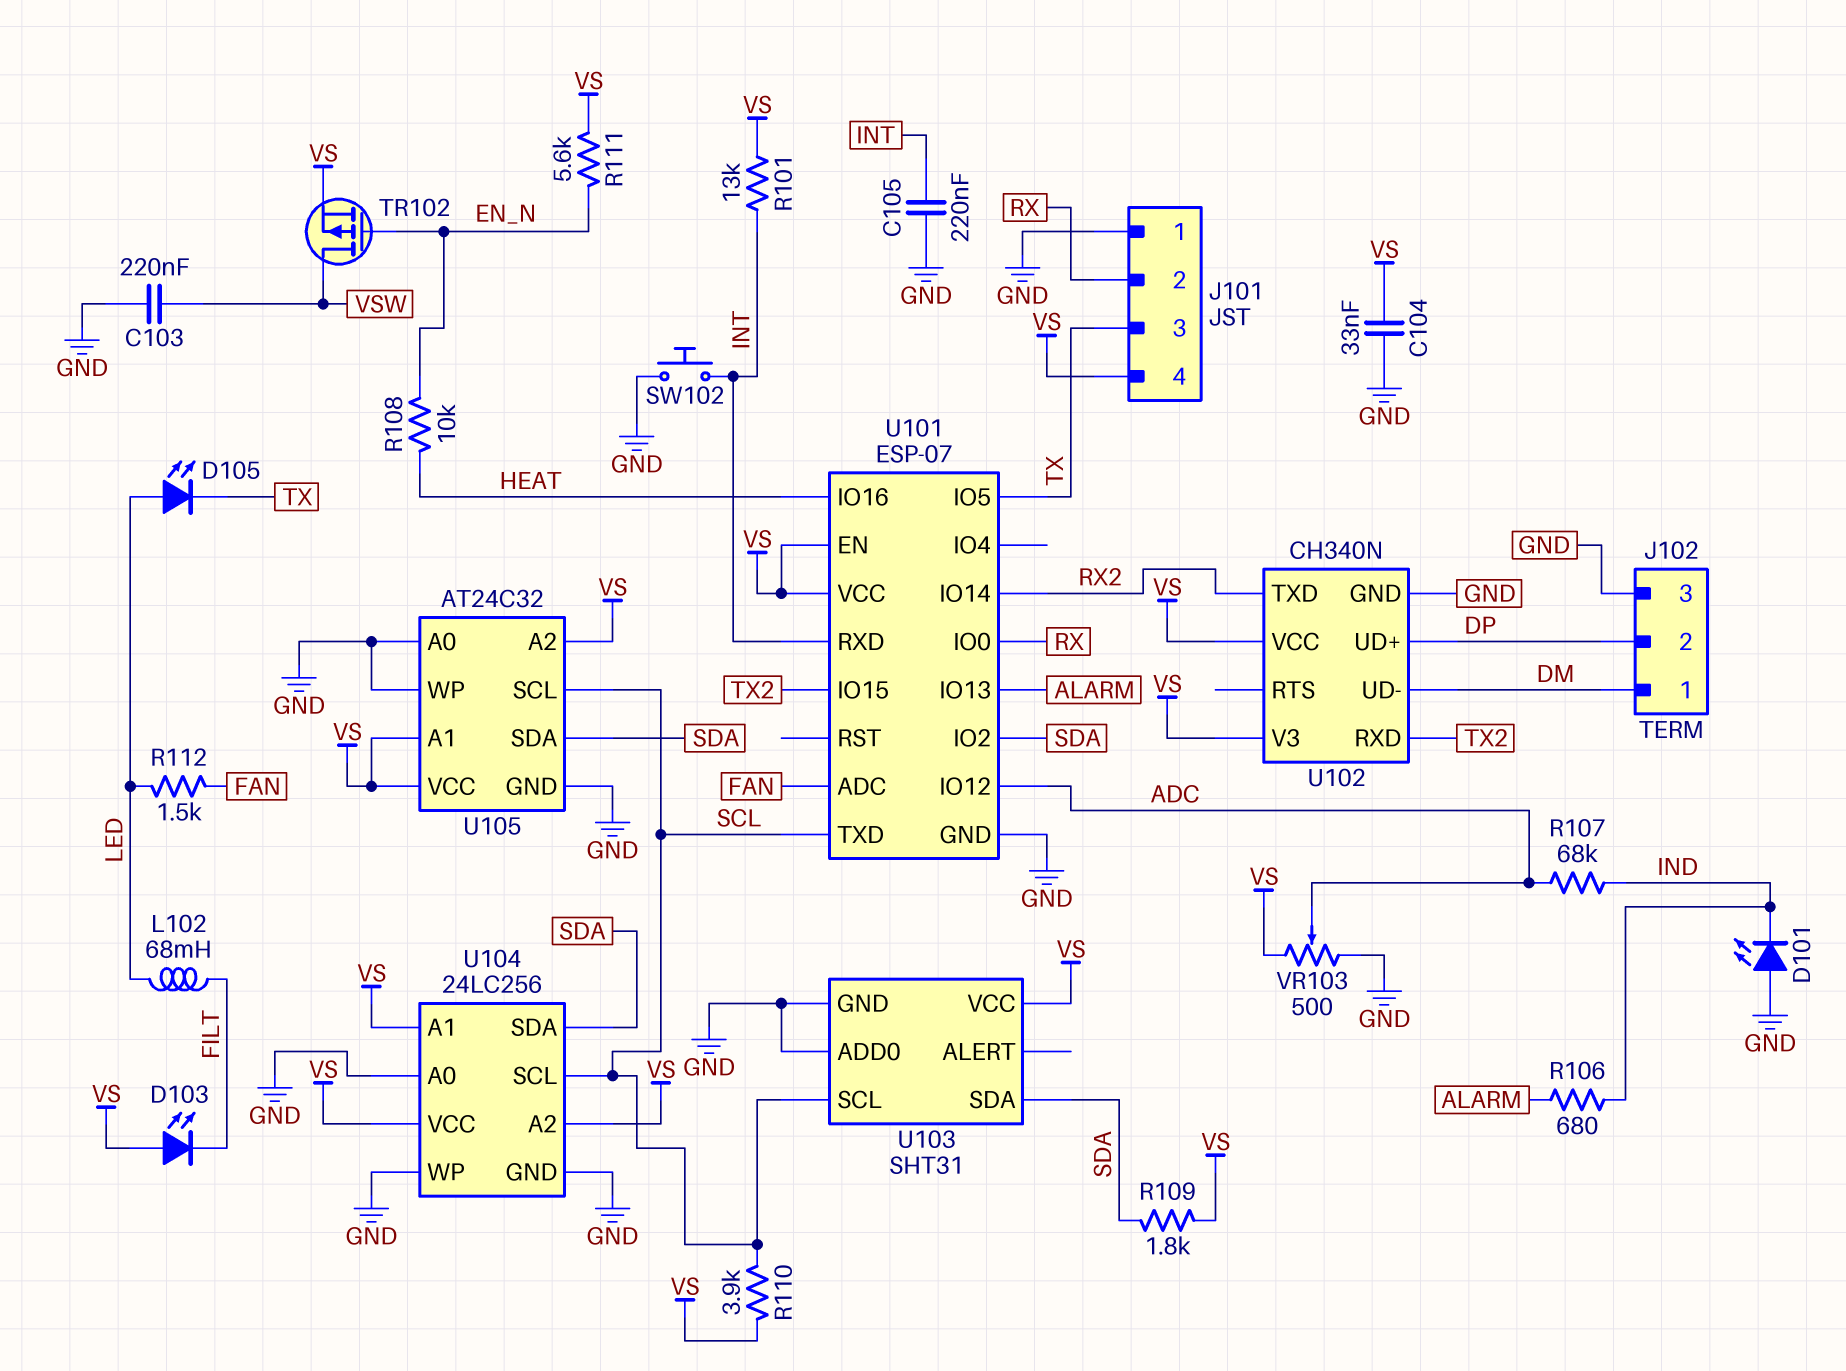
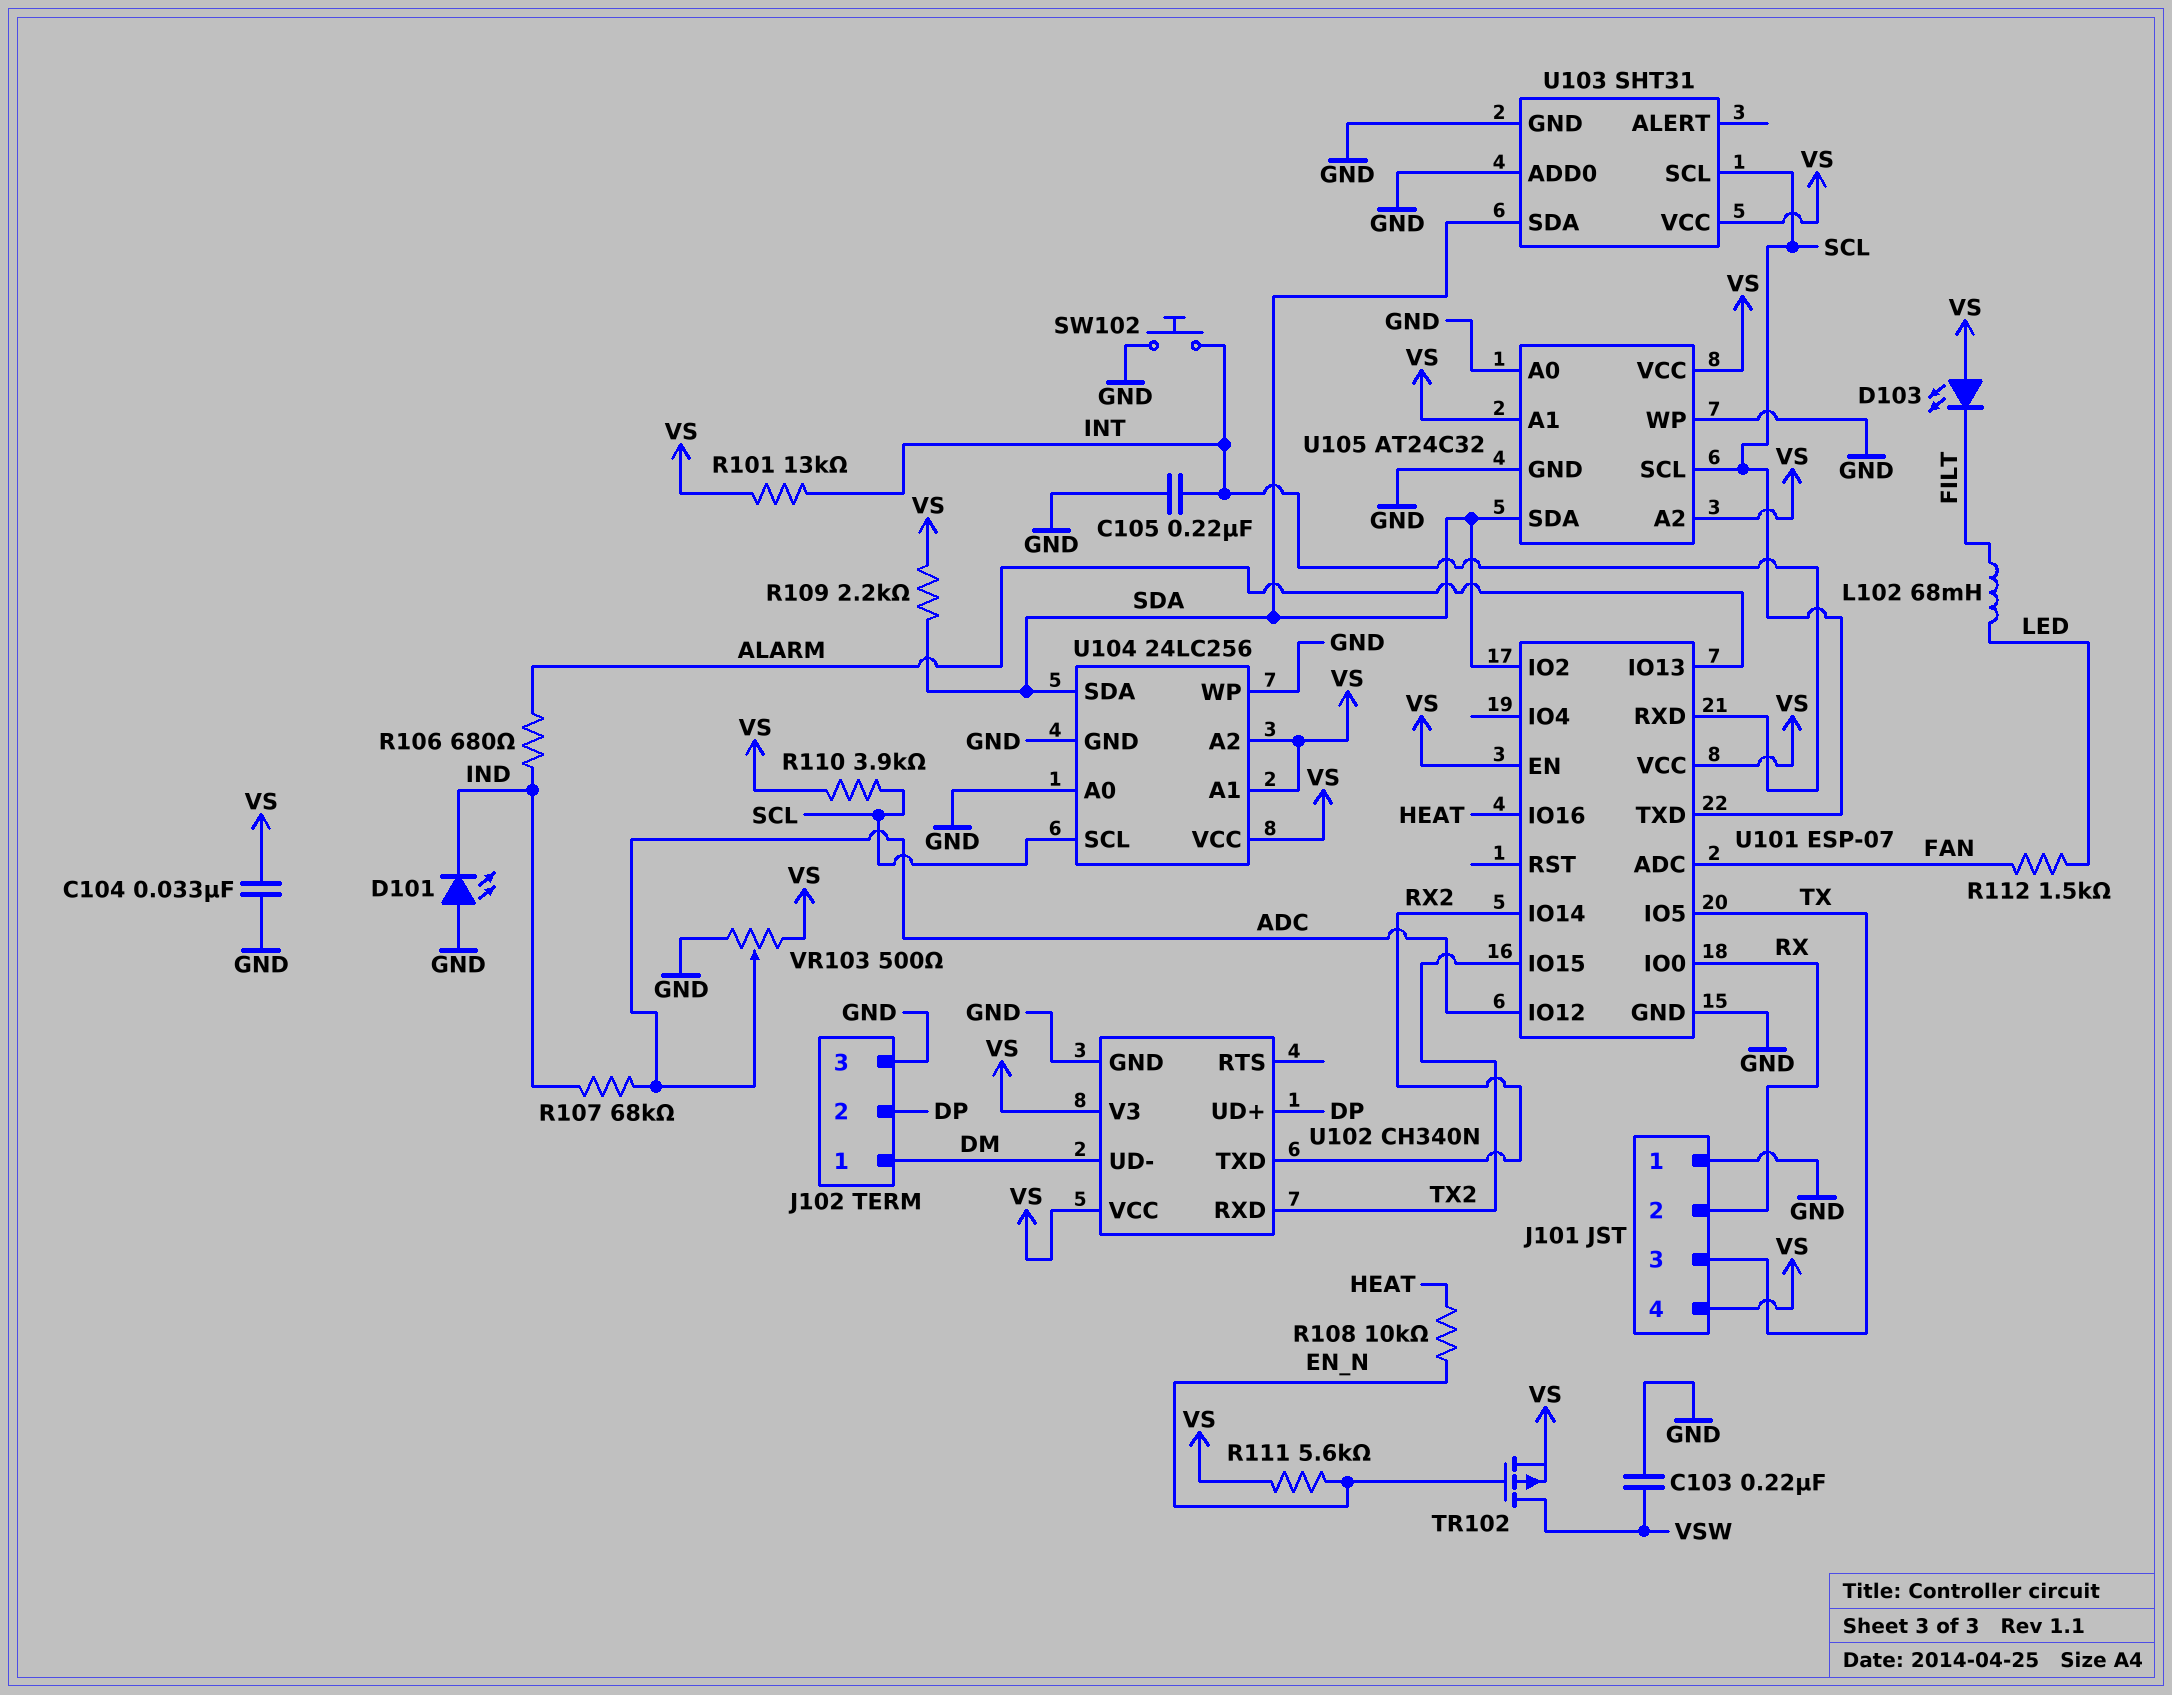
D105: LED (A LED, K TX) -> none
R109: 1.8k (SDA, VS) -> 2.2k (SDA, VS)

